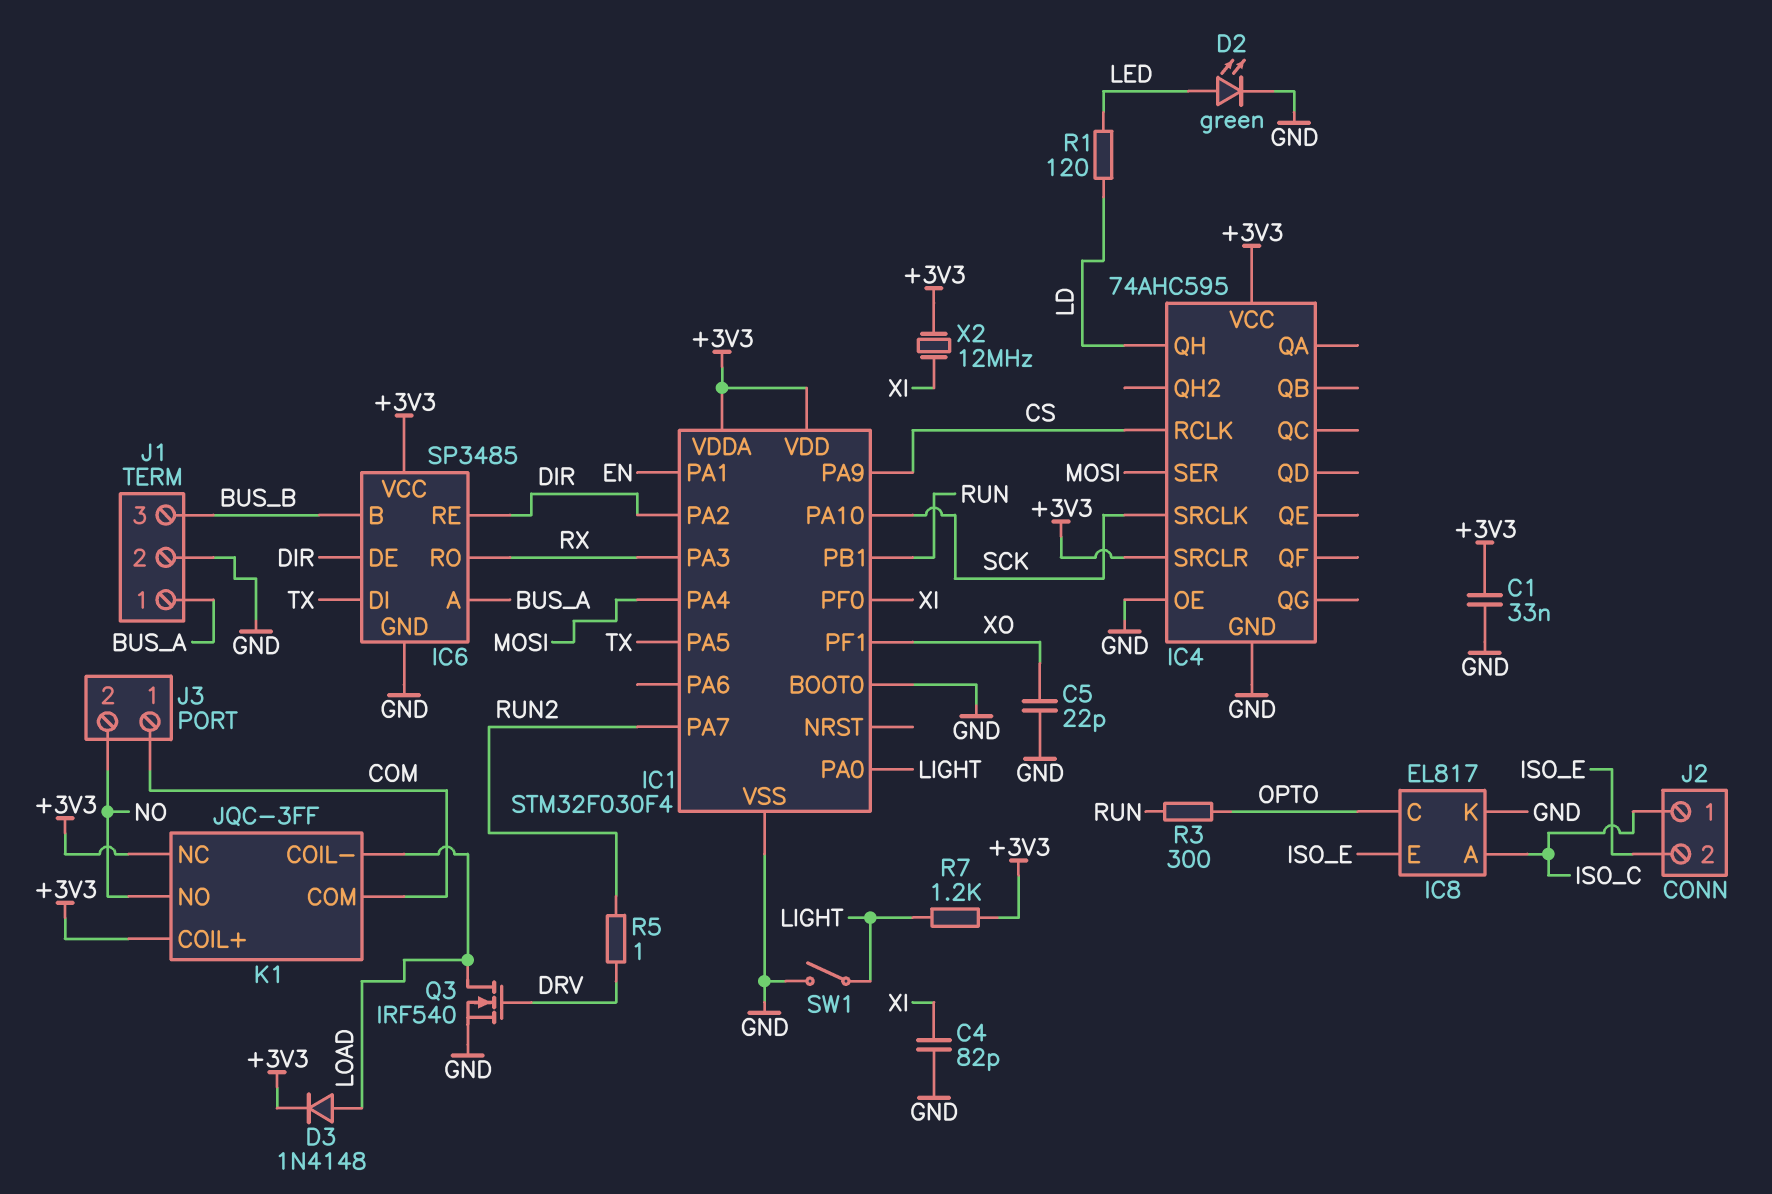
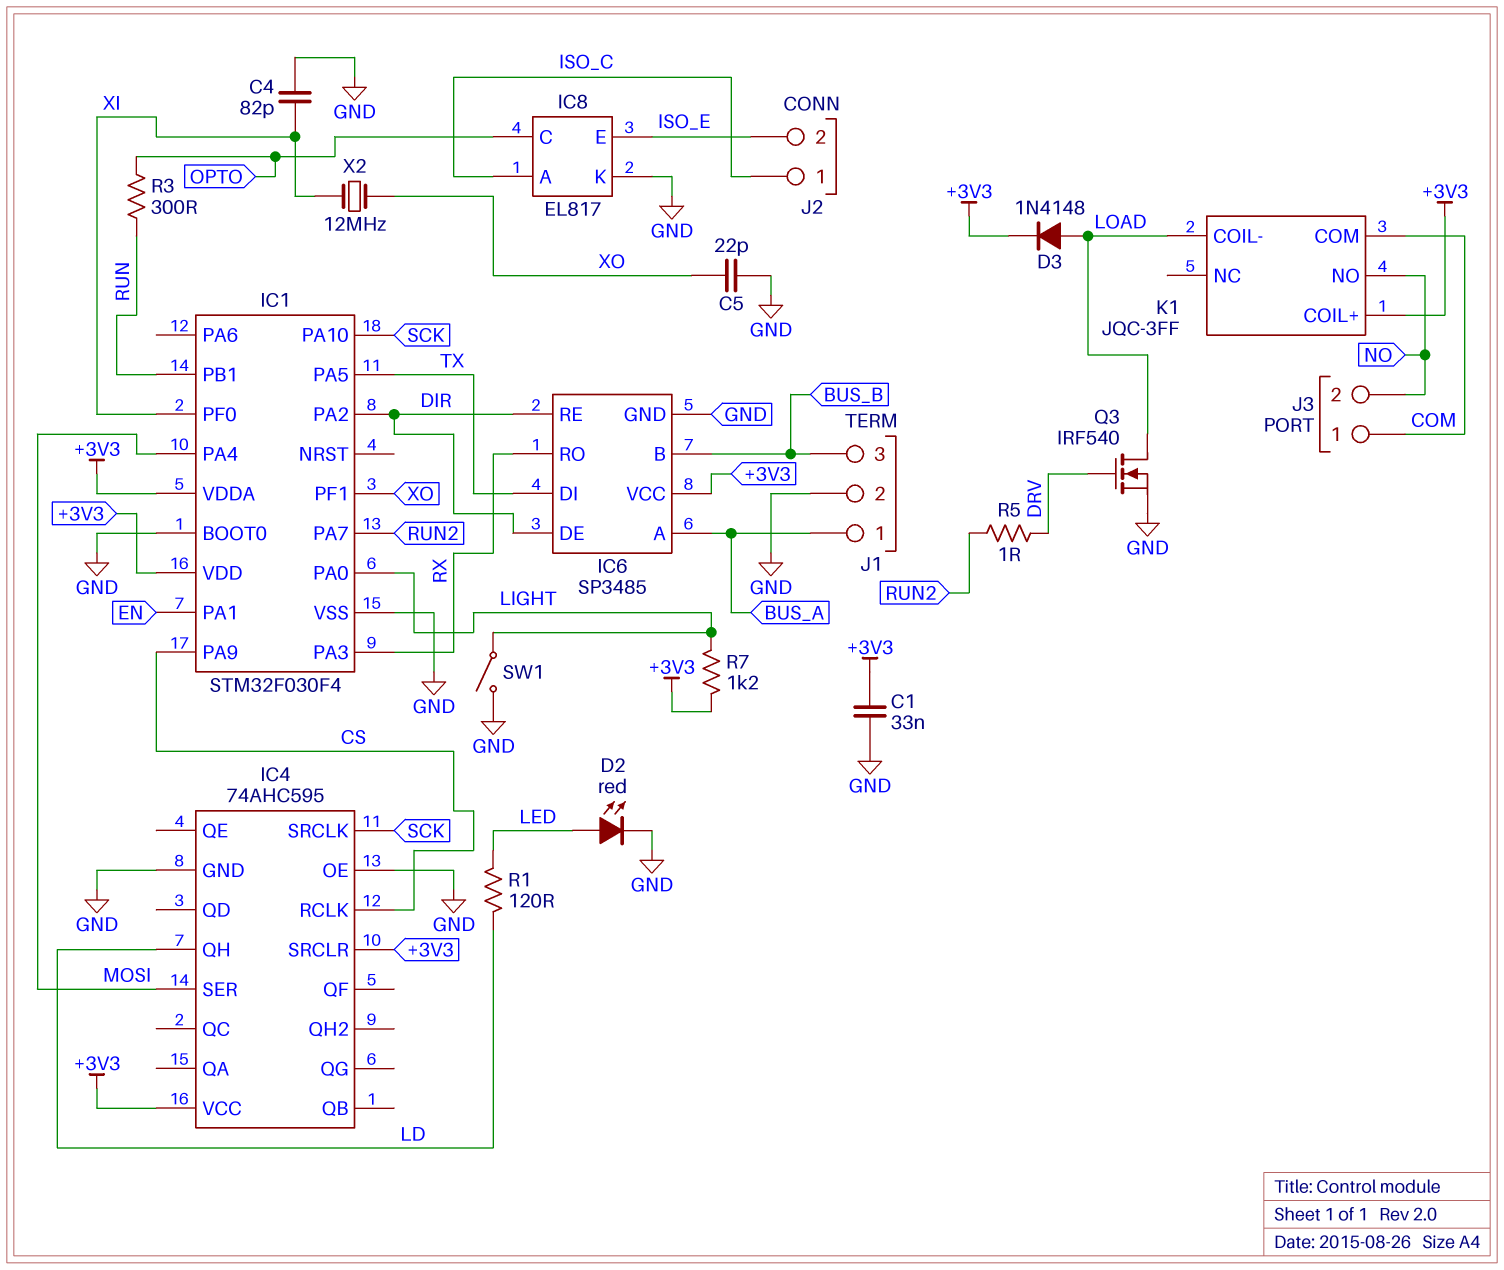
D2: LED green (A LED, K GND) -> LED red (A LED, K GND)
K1 pin NC: +3V3 -> none
X2: 12MHz (+3V3, XI) -> 12MHz (XI, XO)

